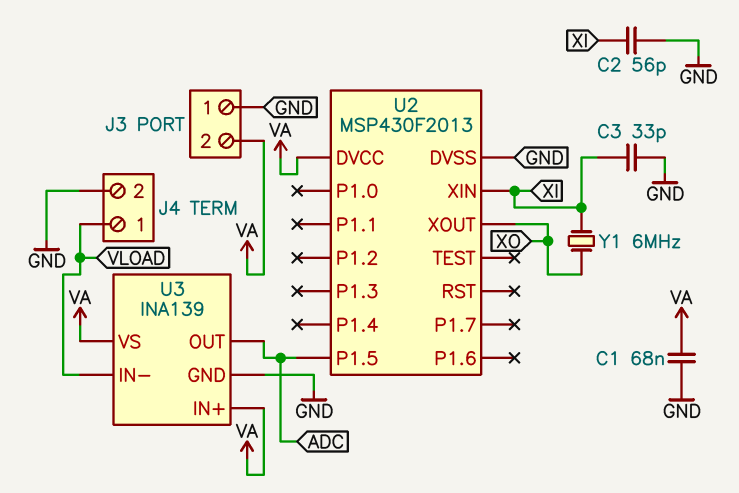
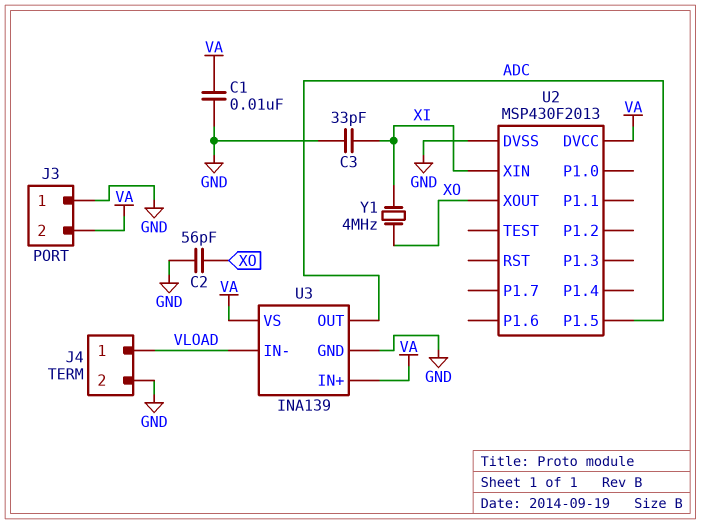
C1: 68nF (GND, VA) -> 10nF (GND, VA)
C2: 56pF (GND, XI) -> 56pF (GND, XO)
Y1: 6MHz (XI, XO) -> 4MHz (XI, XO)

